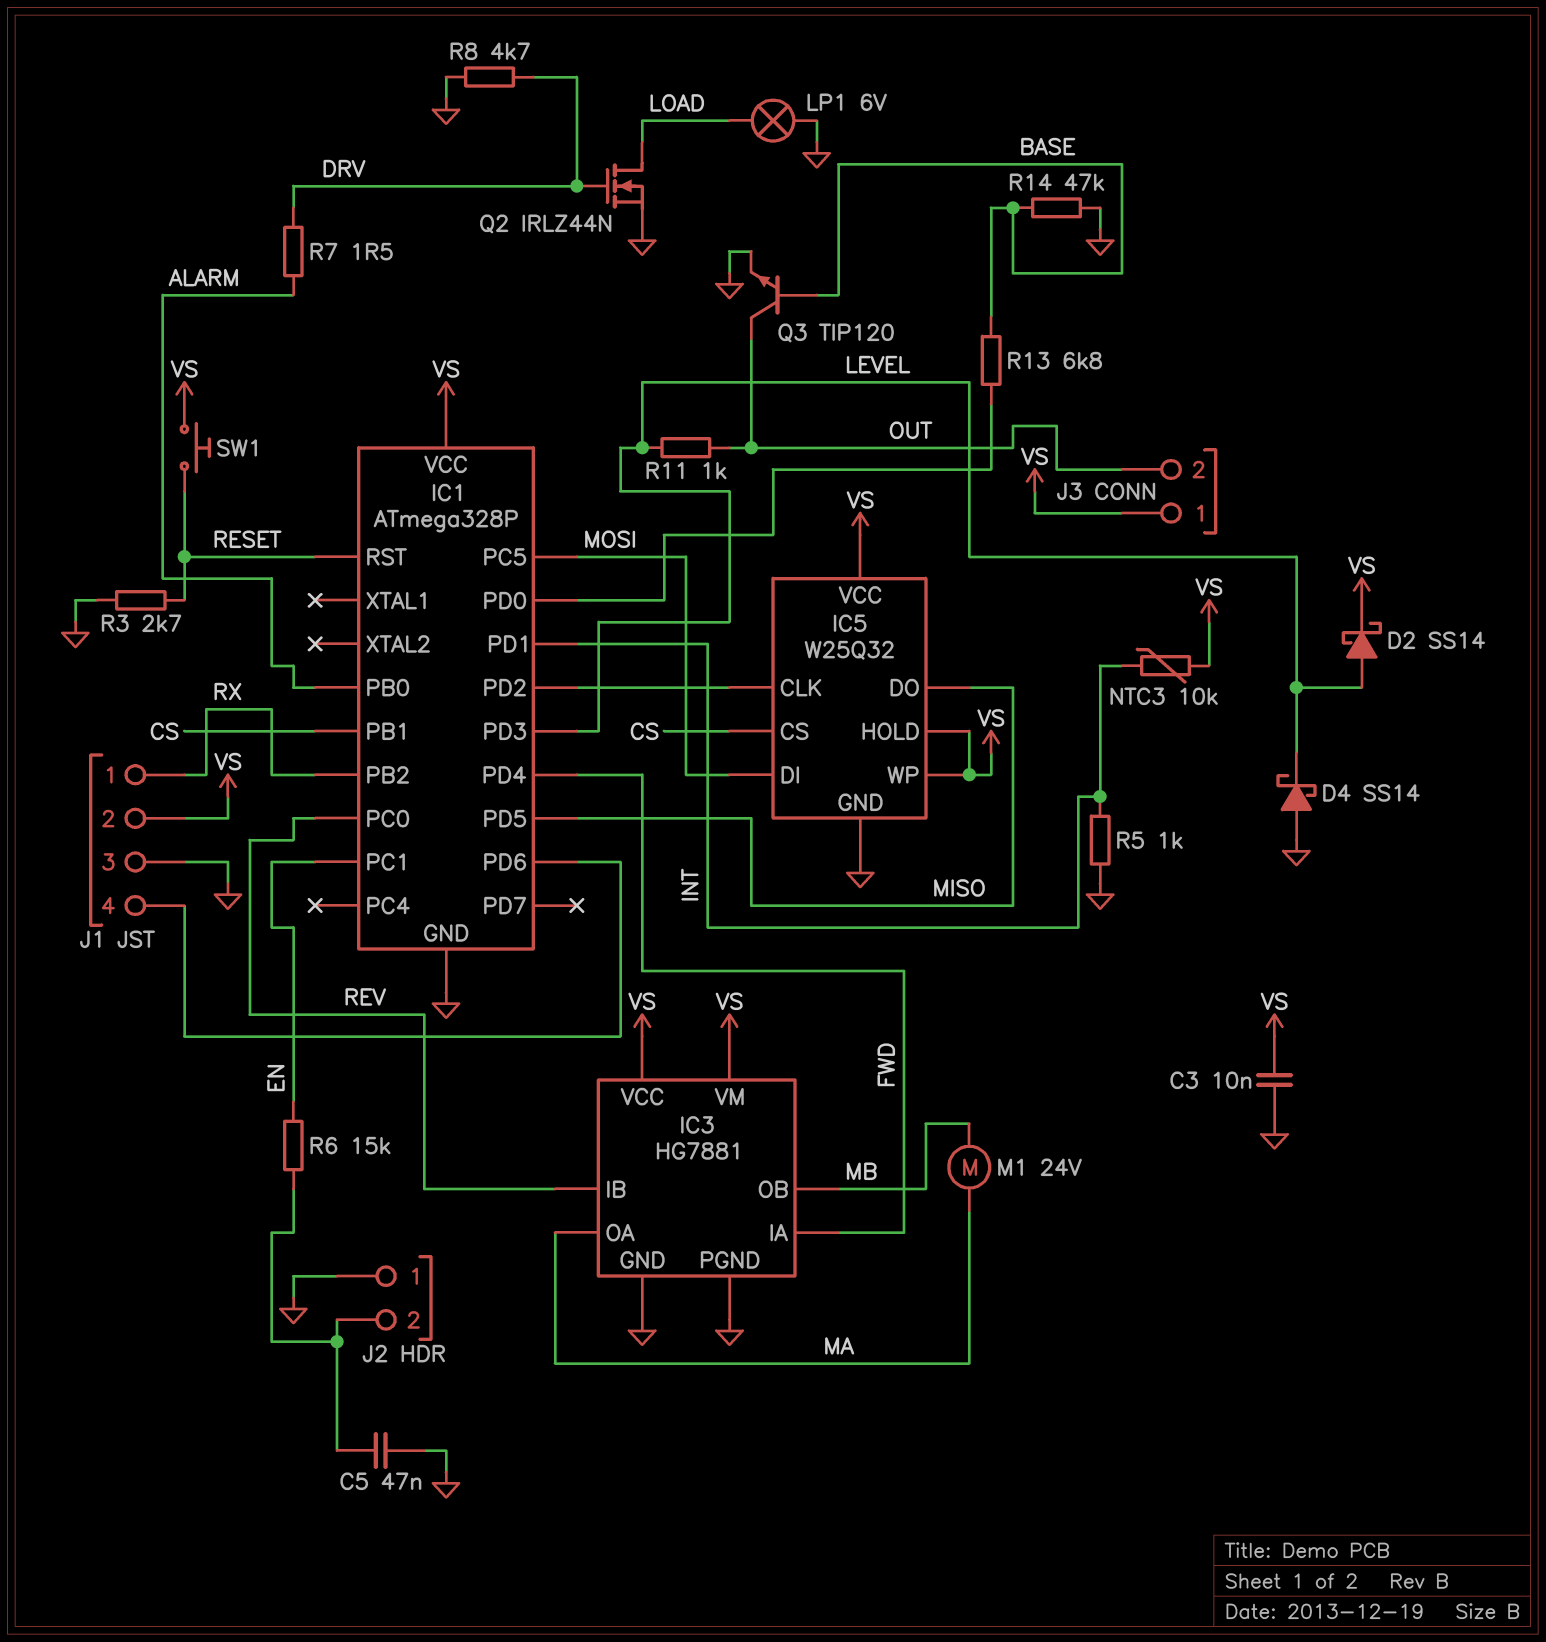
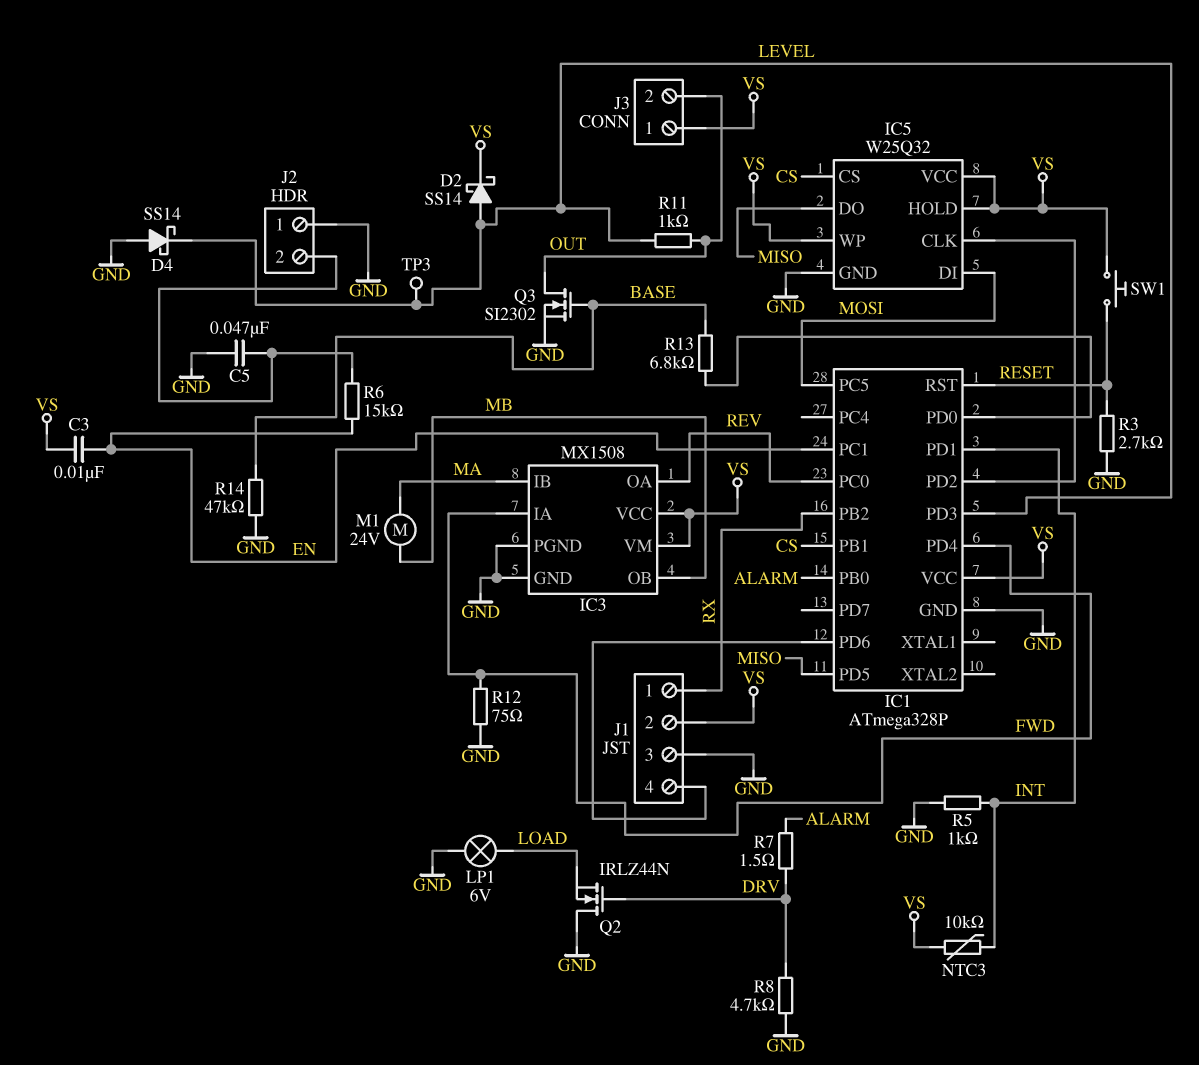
C3: 10nF (GND, VS) -> 10nF (EN, VS)
IC3: HG7881 -> MX1508
IC3 pin IB: REV -> MA
IC3 pin OA: MA -> REV
Q2: NMOS IRLZ44N (G DRV, D LOAD, S GND) -> NMOS IRLZ44N (G DRV, D GND, S LOAD)
Q3: NPN TIP120 (B BASE, C OUT, E GND) -> NMOS SI2302 (G BASE, D OUT, S GND)
R12: none -> 75 (FWD, GND)
TP3: none -> test point (LEVEL)

